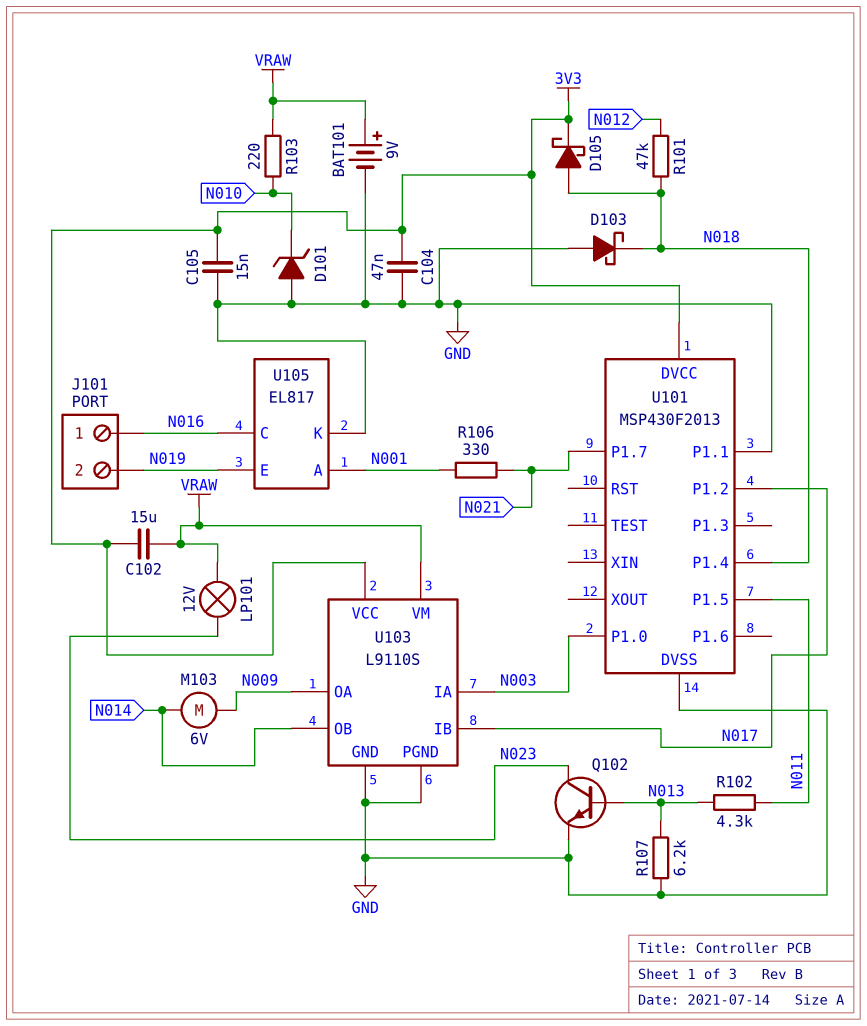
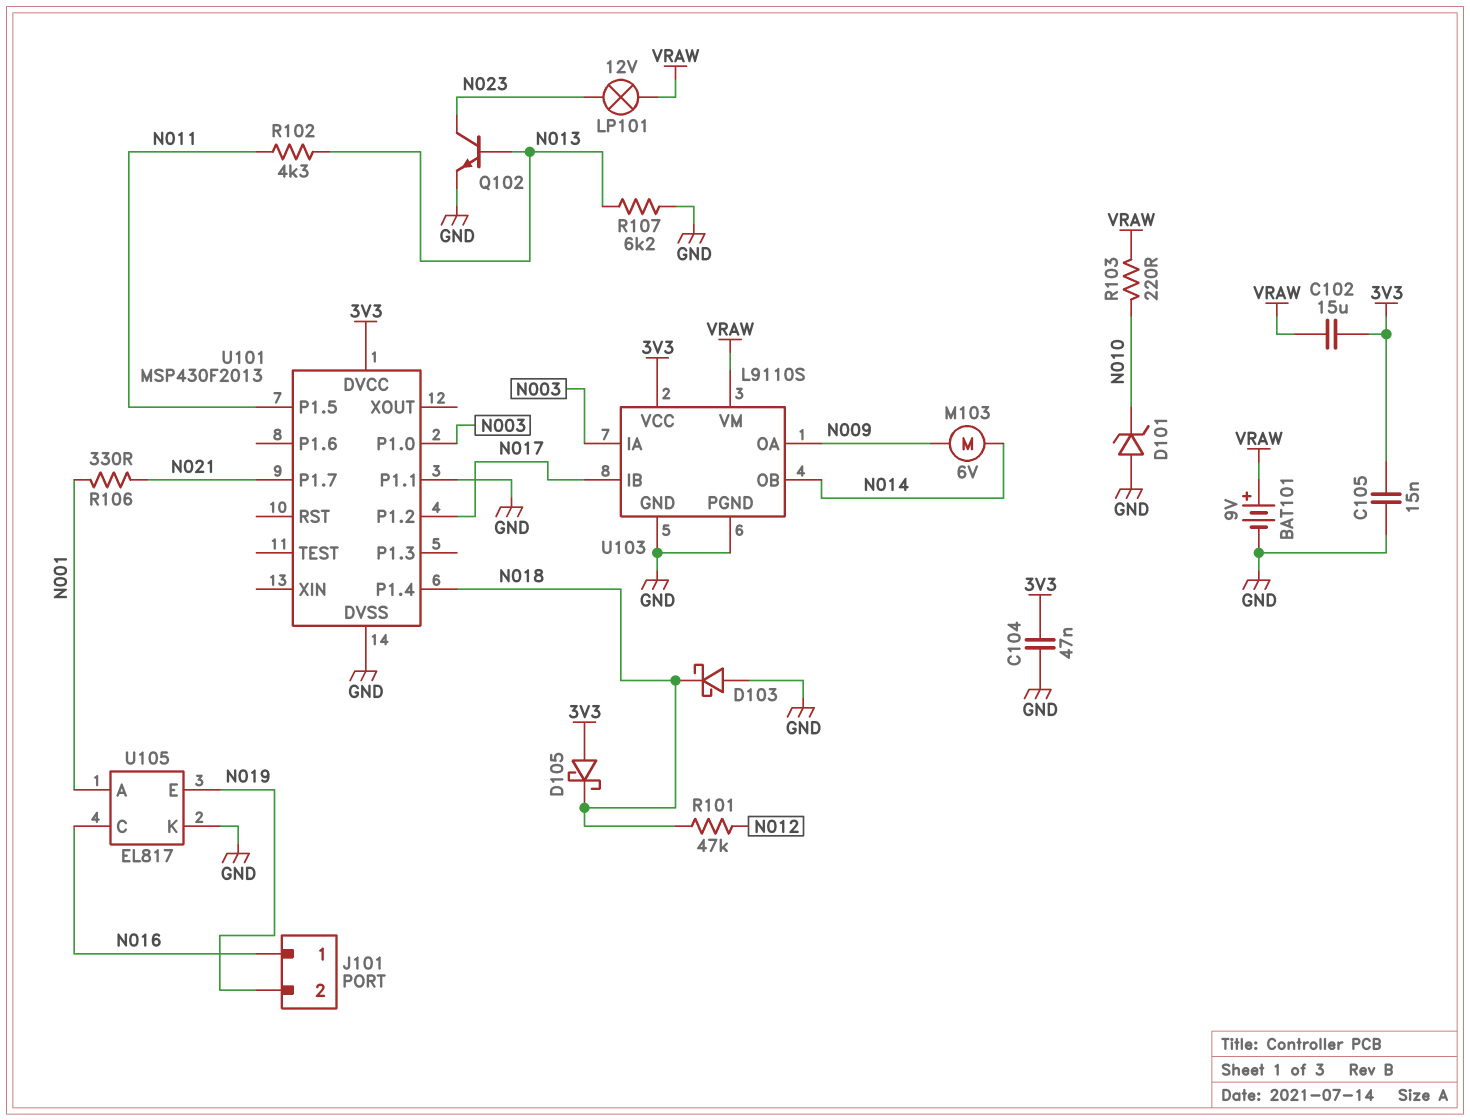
D105: schottky (A N018, K 3V3) -> schottky (A 3V3, K N018)

